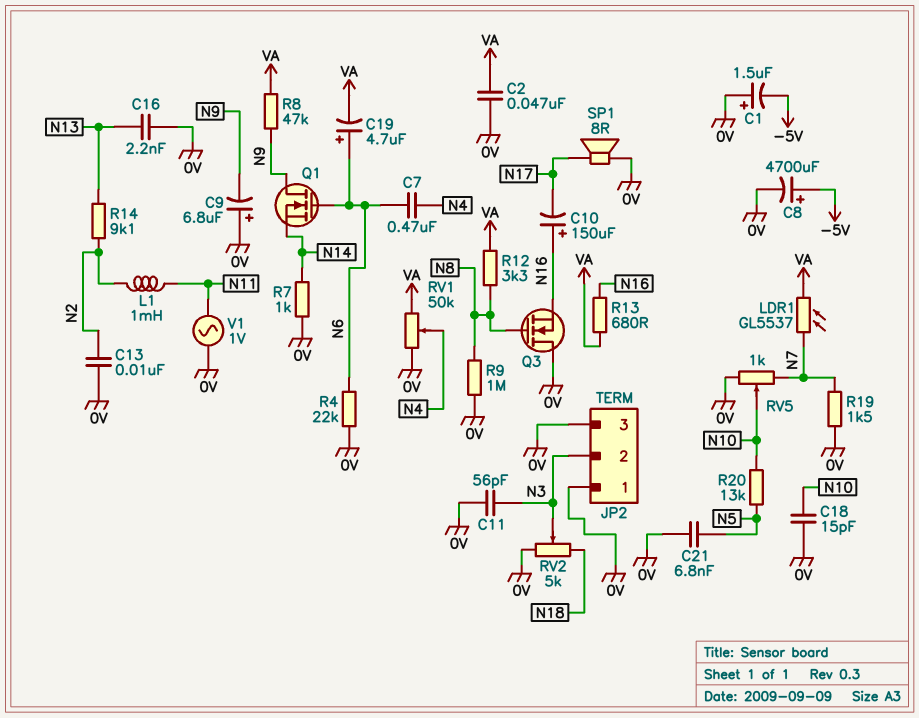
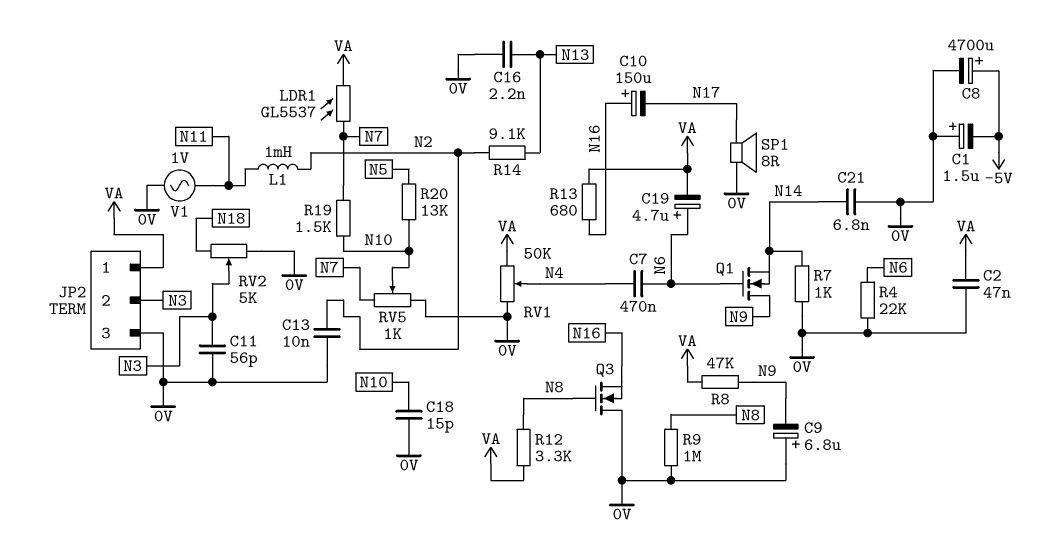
C21: 6.8nF (0V, N5) -> 6.8nF (0V, N14)
JP2 pin 1: 0V -> VA
R19: 1.5k (0V, N7) -> 1.5k (N7, N10)

